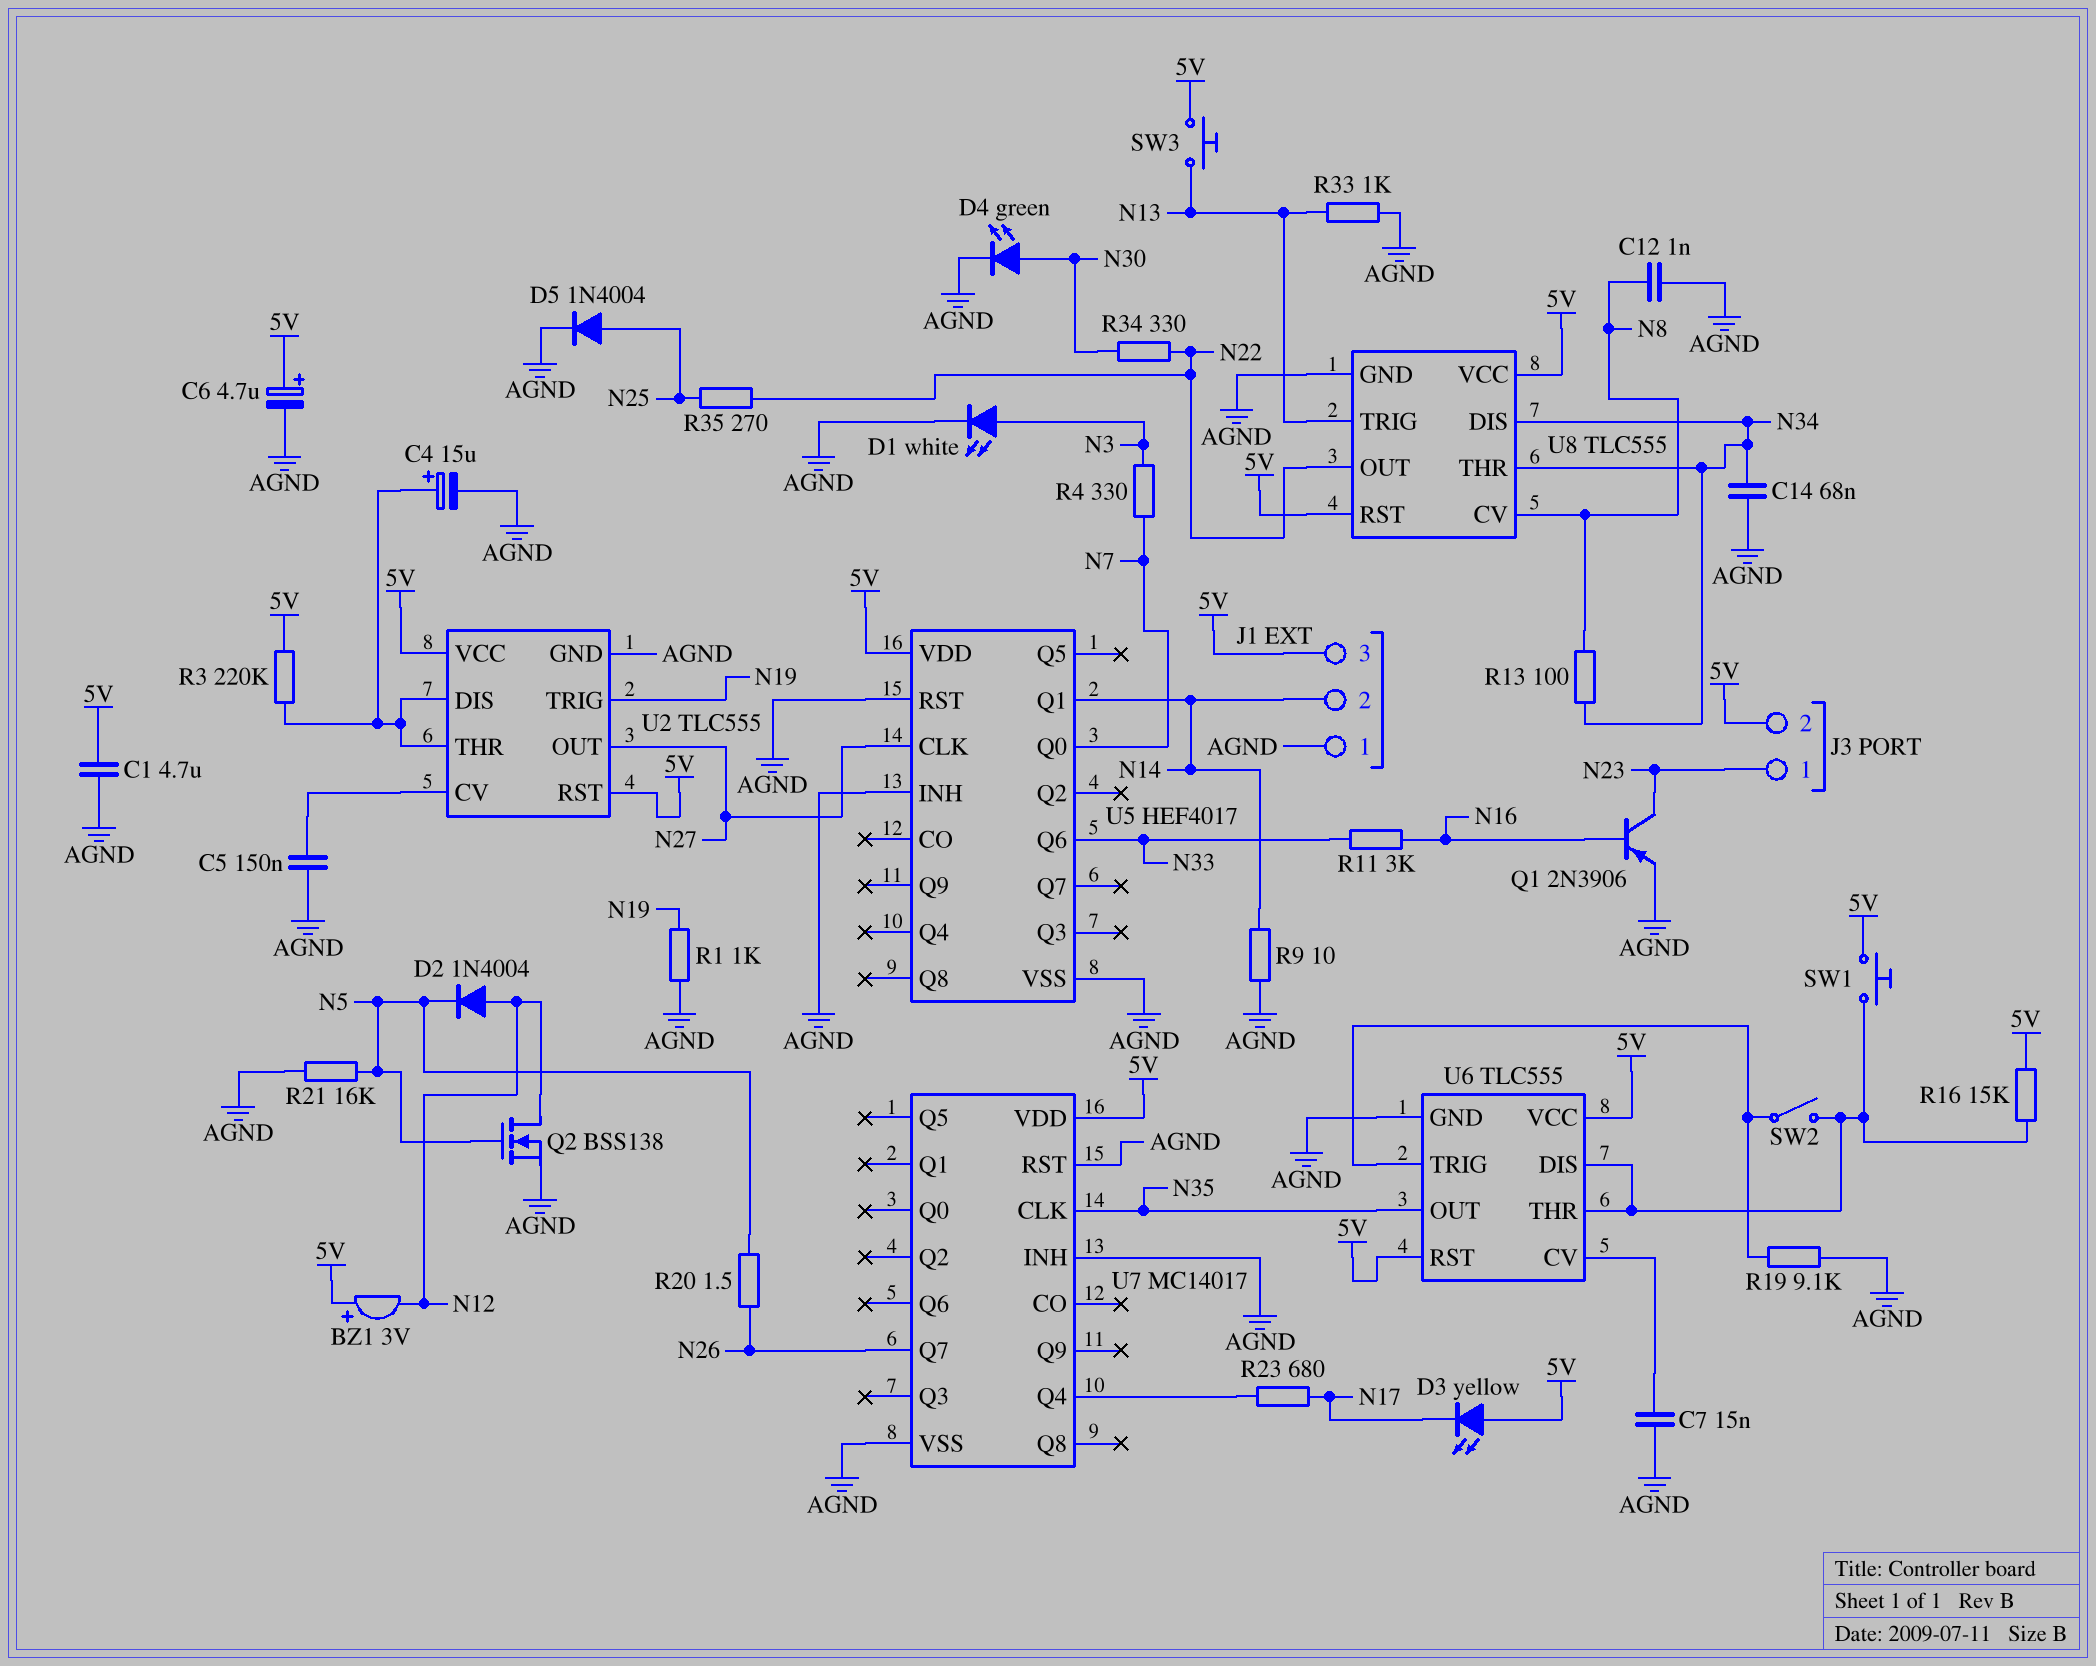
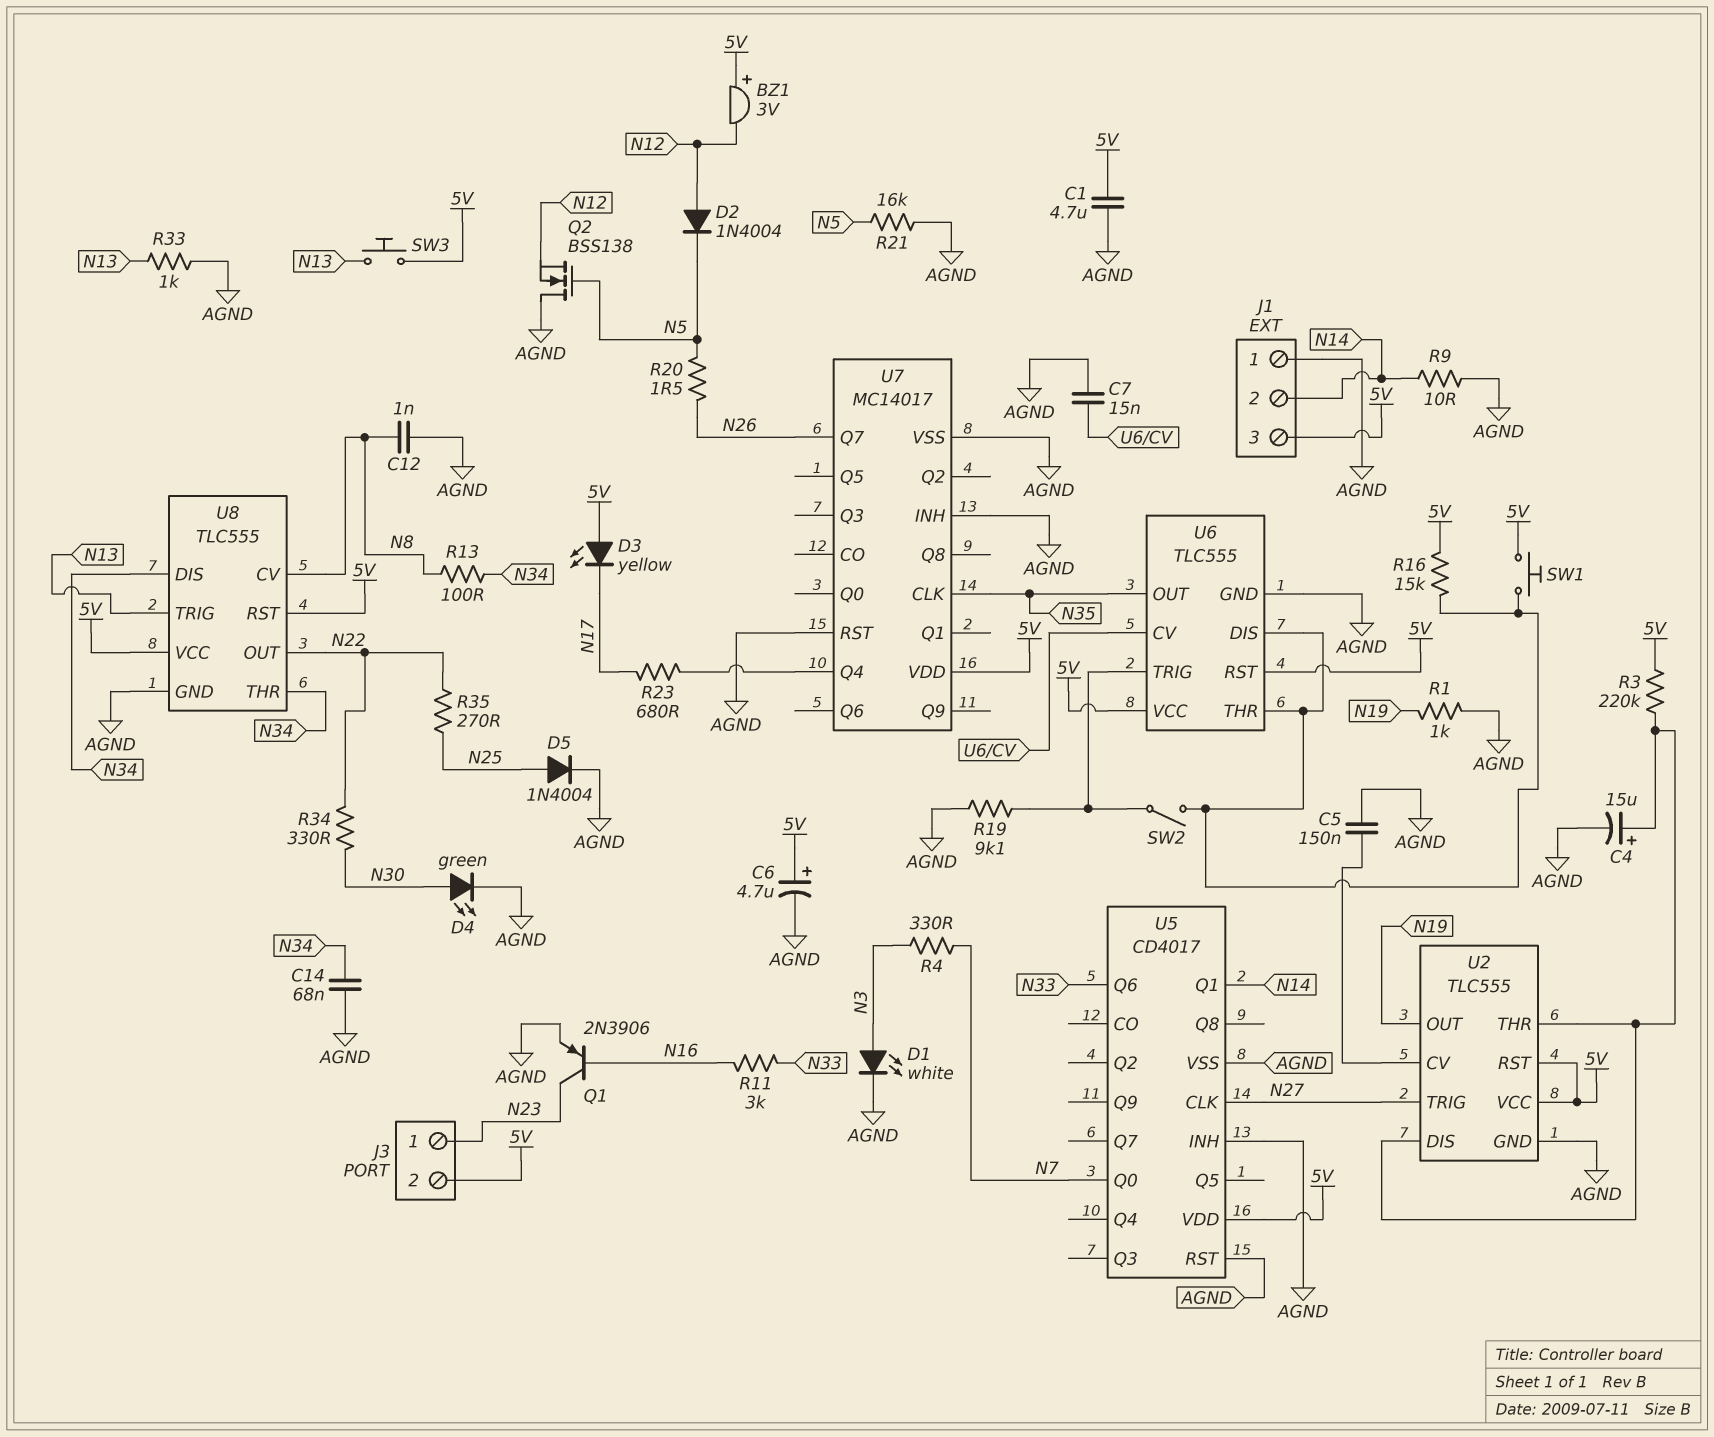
Q2: NMOS BSS138 (G N5, D N12, S AGND) -> NMOS BSS138 (G N5, D AGND, S N12)
U2 pin OUT: N27 -> N19
U2 pin TRIG: N19 -> N27
U5: HEF4017 -> CD4017

